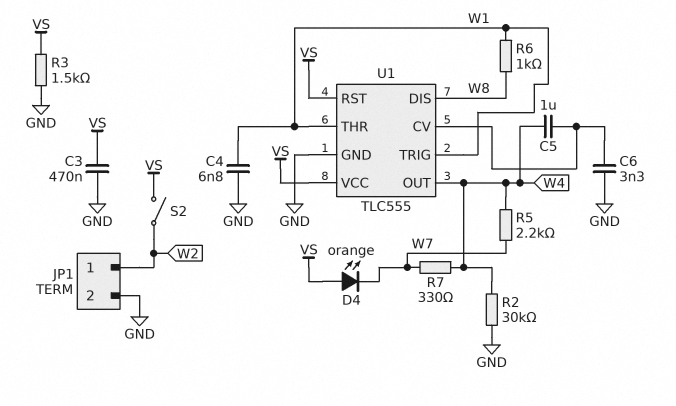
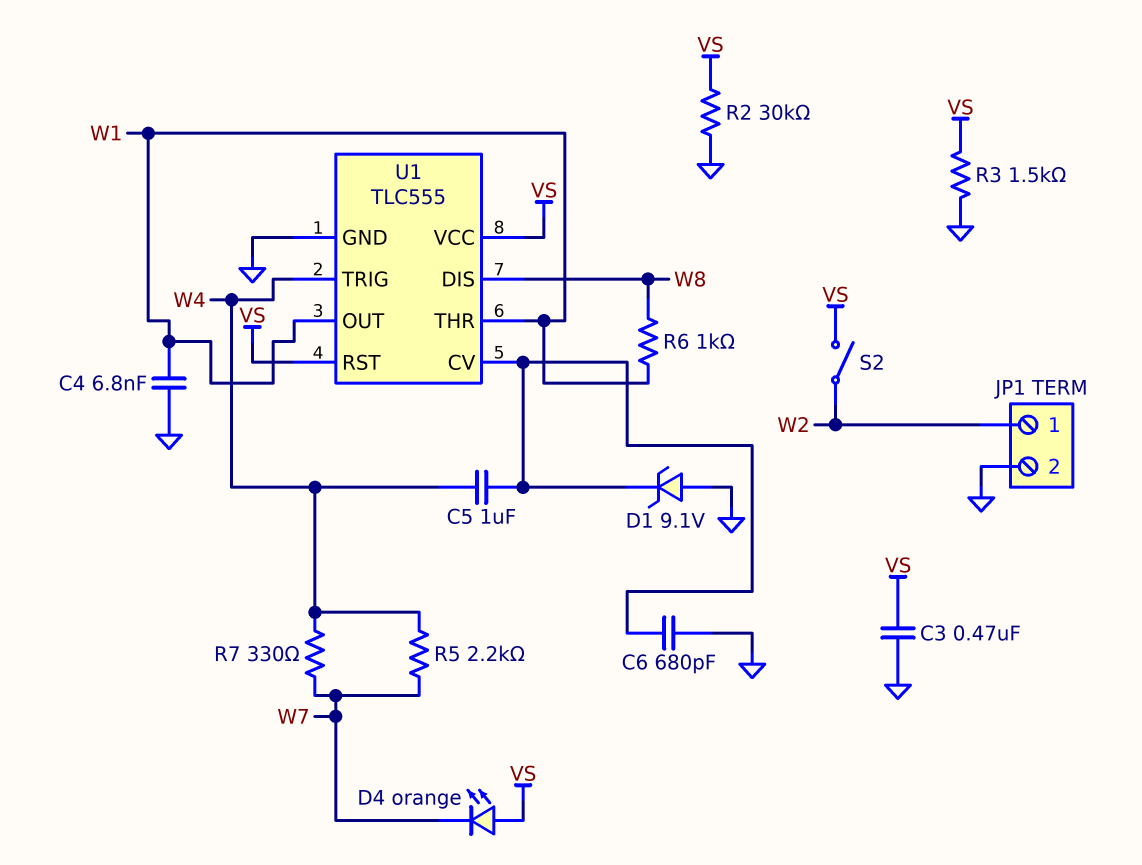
C6: 3.3nF (GND, U1/CV) -> 680pF (GND, U1/CV)
D1: none -> zener 9.1V (A GND, K U1/CV)
R2: 30k (GND, W4) -> 30k (GND, VS)
U1 pin OUT: W4 -> W1
U1 pin TRIG: W1 -> W4

